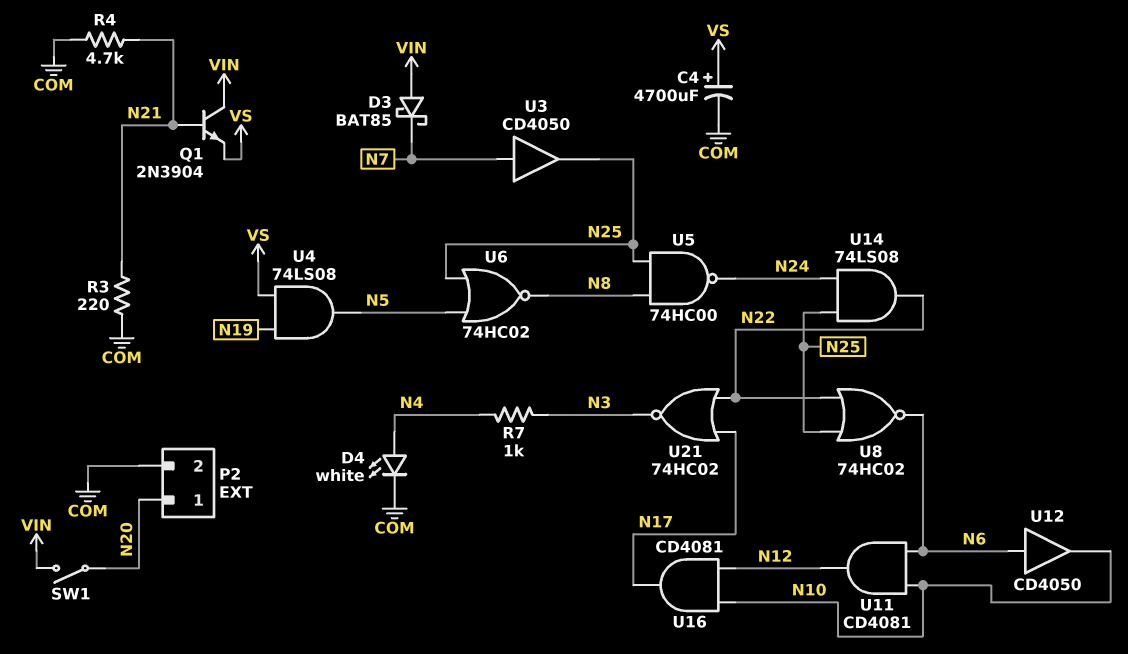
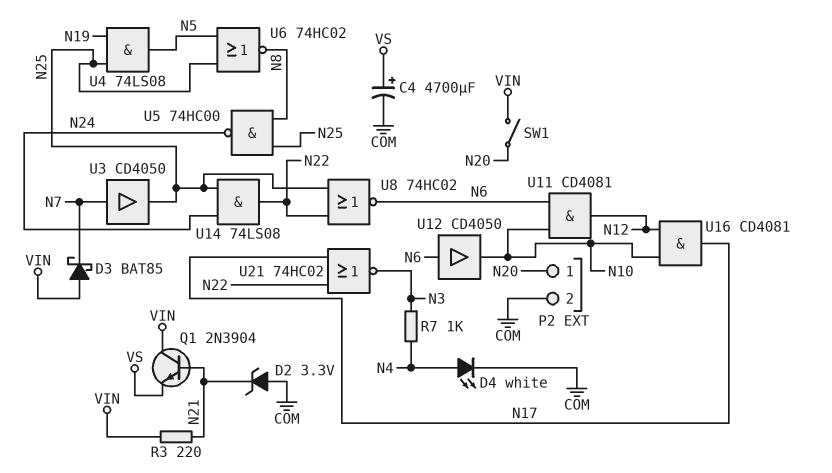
D2: none -> zener 3.3V (A COM, K N21)
R3: 220 (COM, N21) -> 220 (N21, VIN)
R4: 4.7k (COM, N21) -> none
U4: AND 74LS08 (in N19, in VS, out N5) -> AND 74LS08 (in N19, in N25, out N5)

